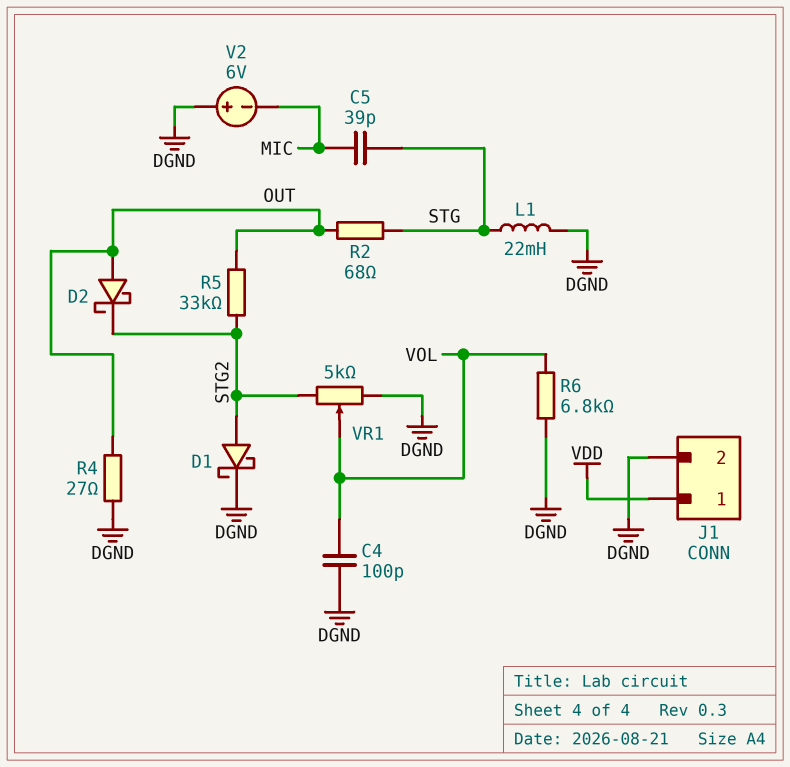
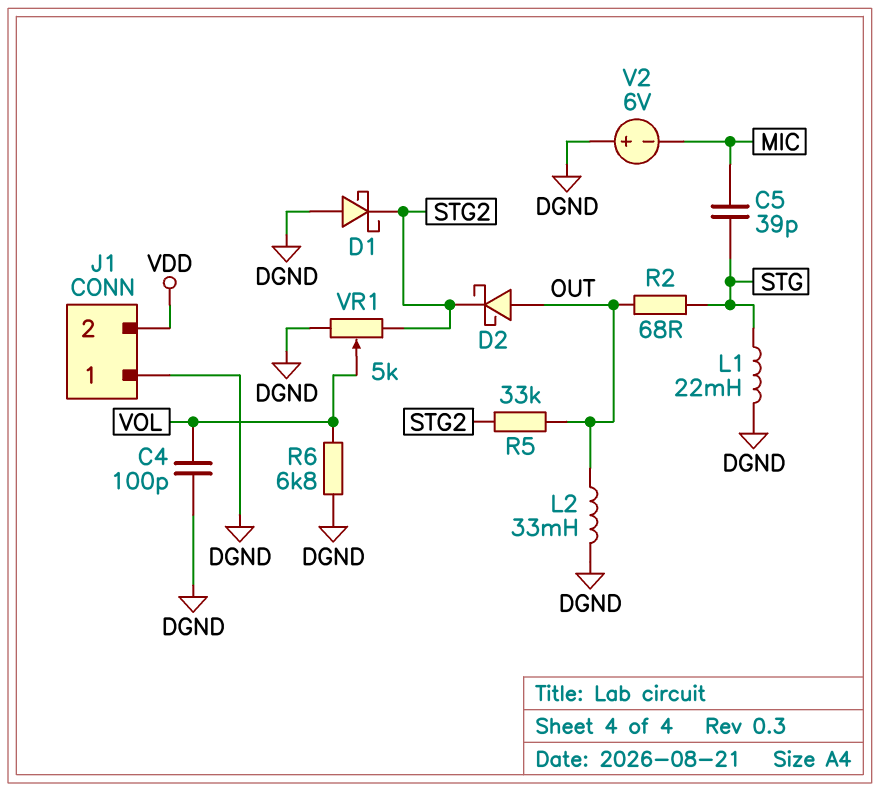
D1: schottky (A STG2, K DGND) -> schottky (A DGND, K STG2)
J1 pin 1: VDD -> DGND
J1 pin 2: DGND -> VDD
L2: none -> 33mH (DGND, OUT)
R4: 27 (DGND, OUT) -> none

